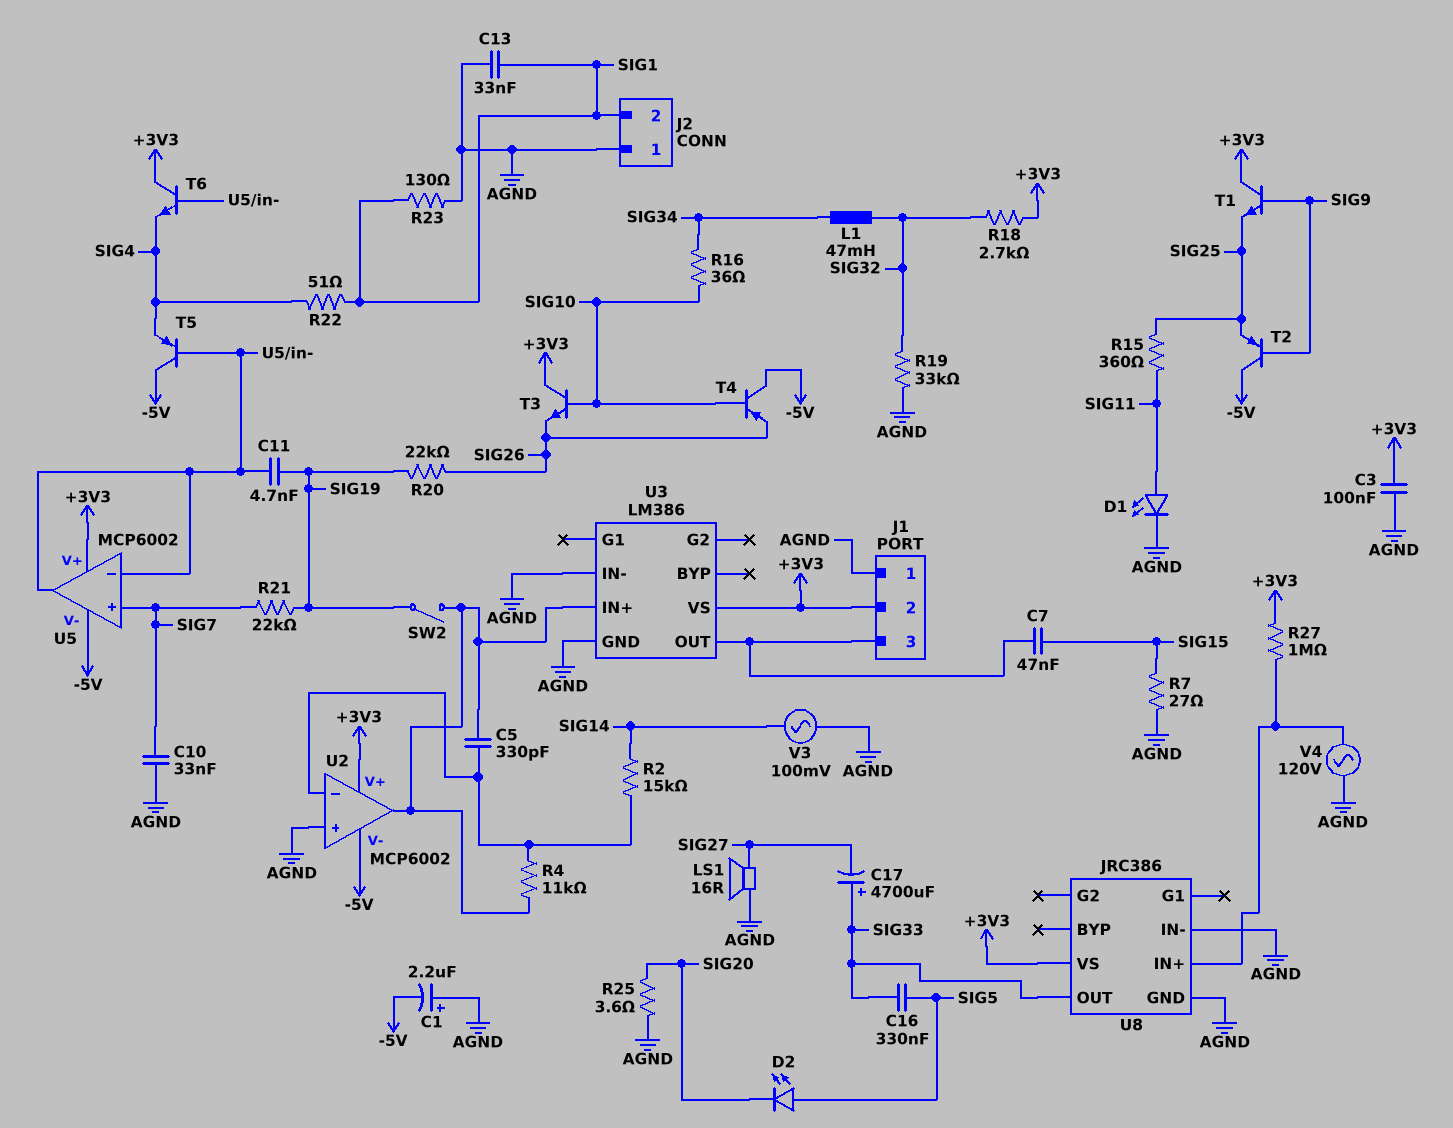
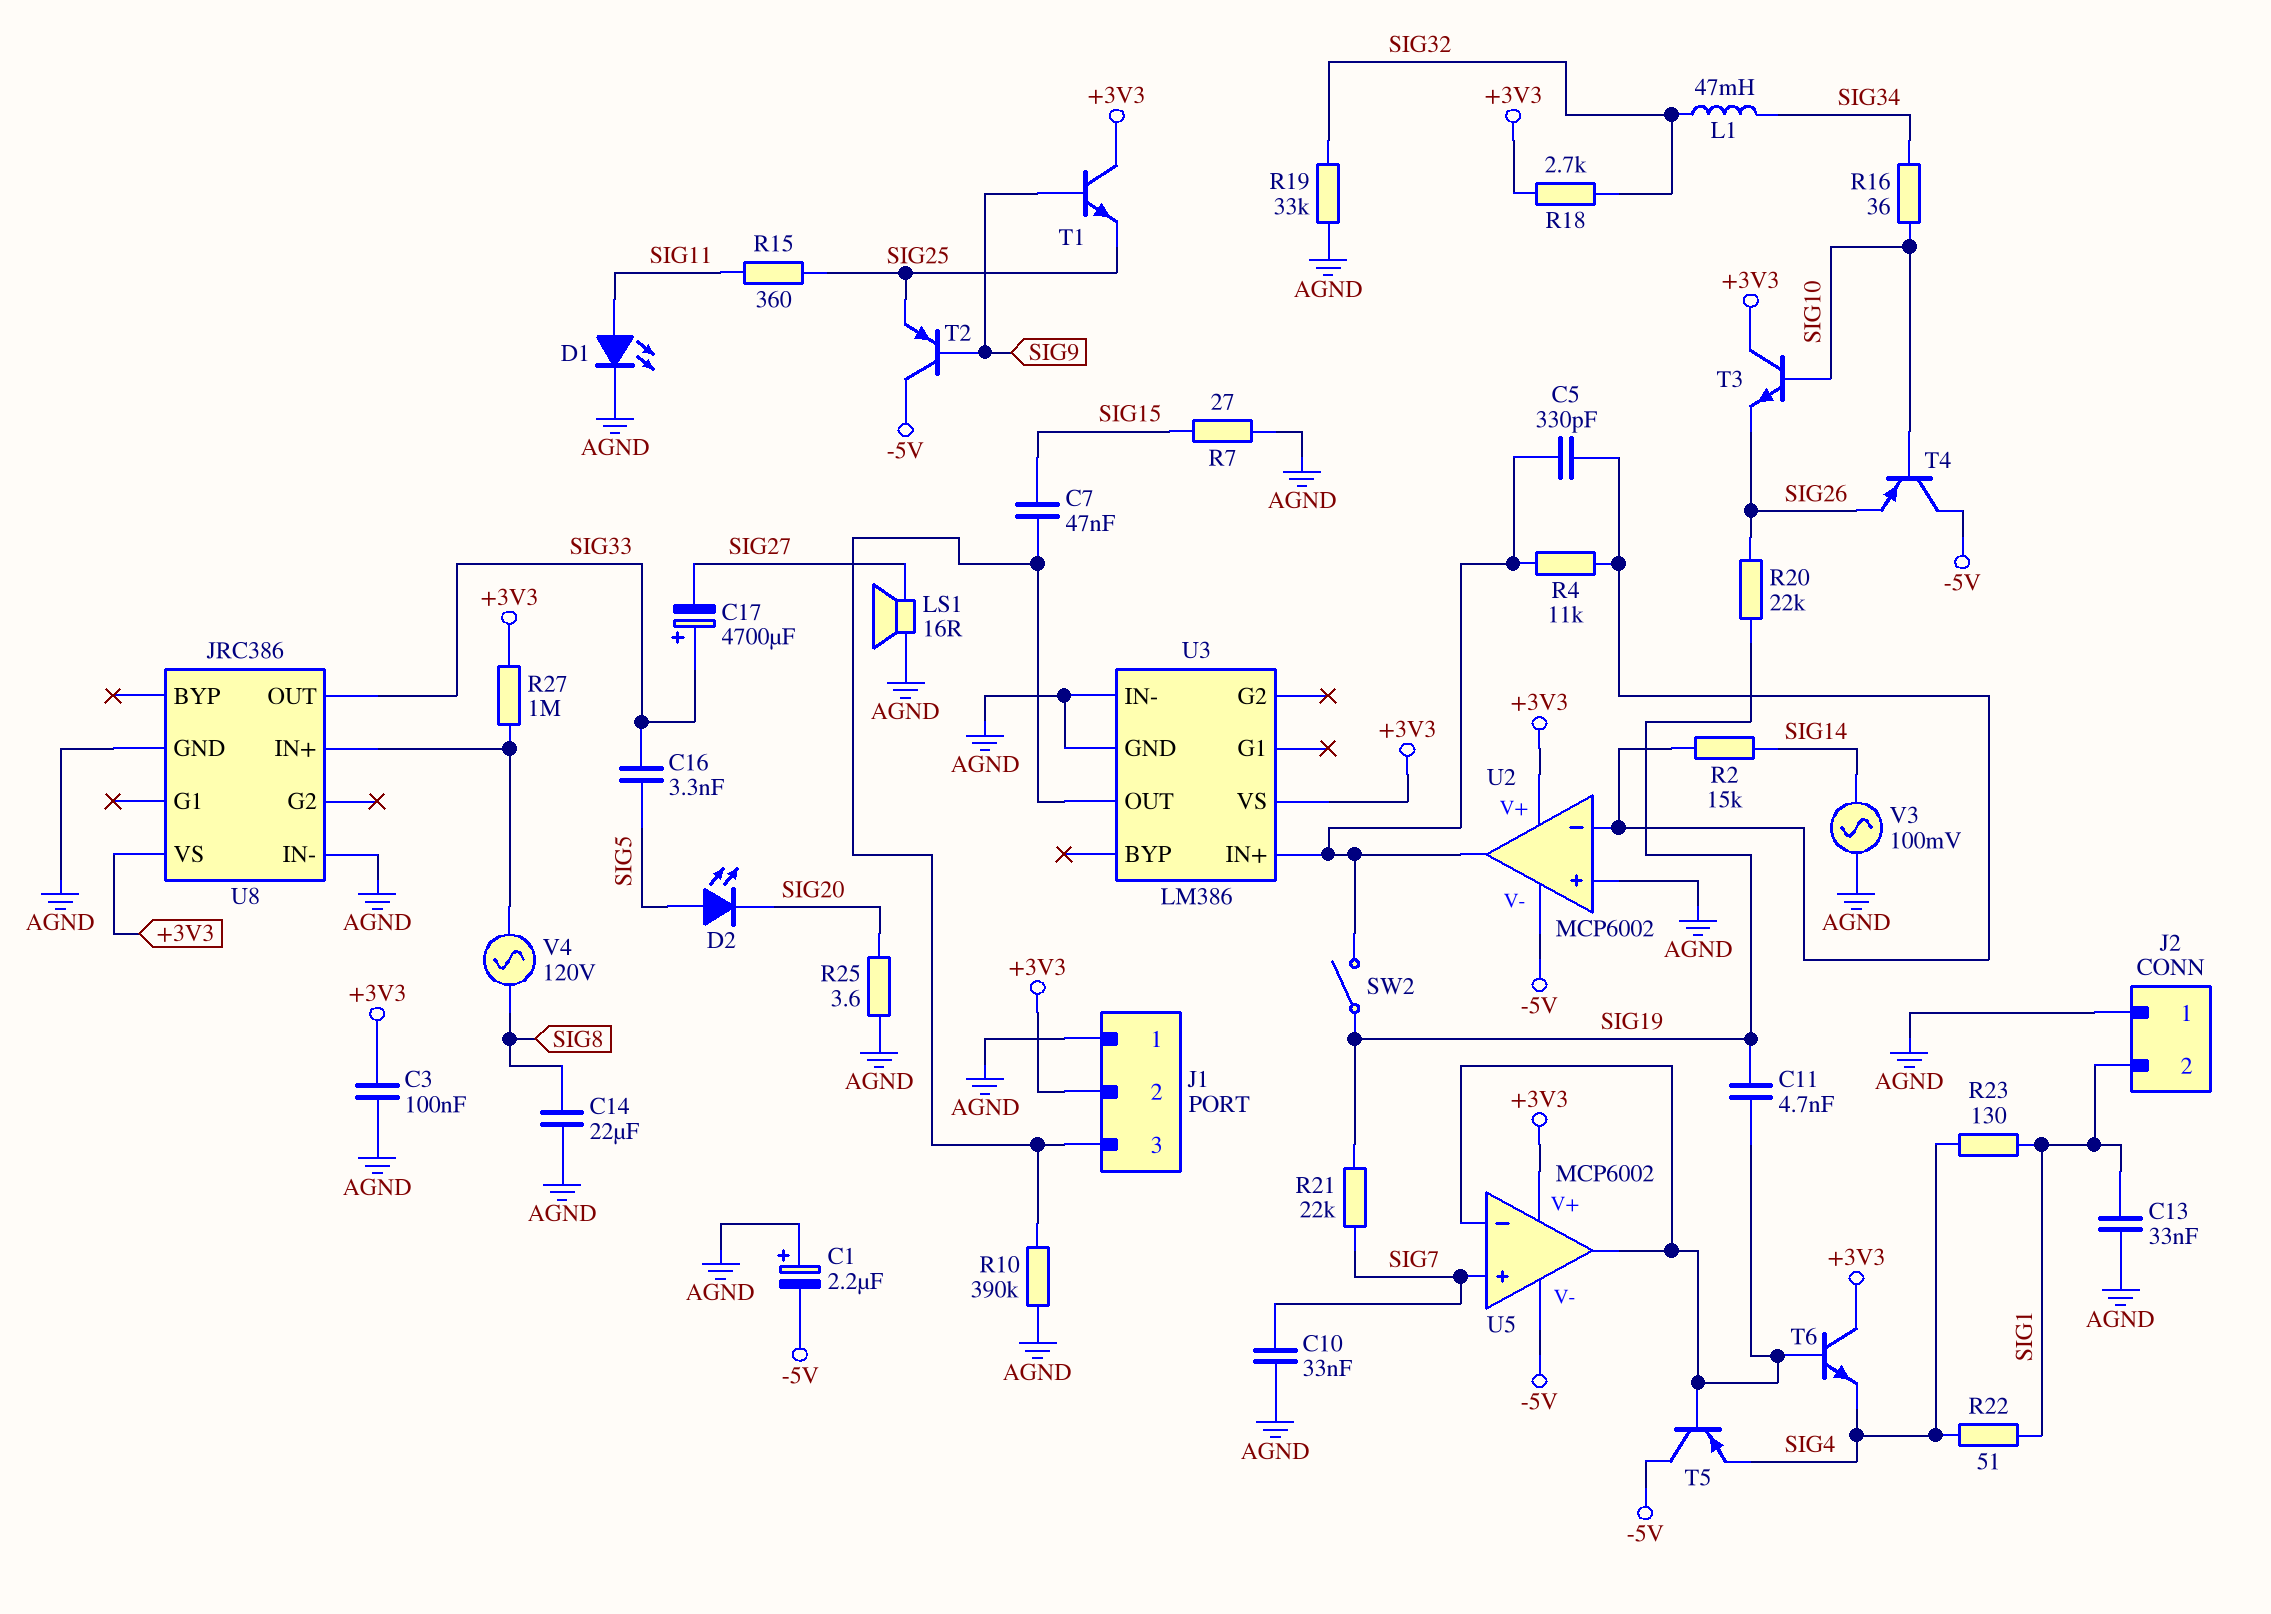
C14: none -> 22uF (AGND, SIG8)
C16: 330nF (SIG5, SIG33) -> 3.3nF (SIG5, SIG33)
R10: none -> 390k (AGND, J1/3)
R23: 130 (AGND, SIG1) -> 130 (SIG1, SIG4)
V4: AC 120V (AGND, U8/IN+) -> AC 120V (SIG8, U8/IN+)

